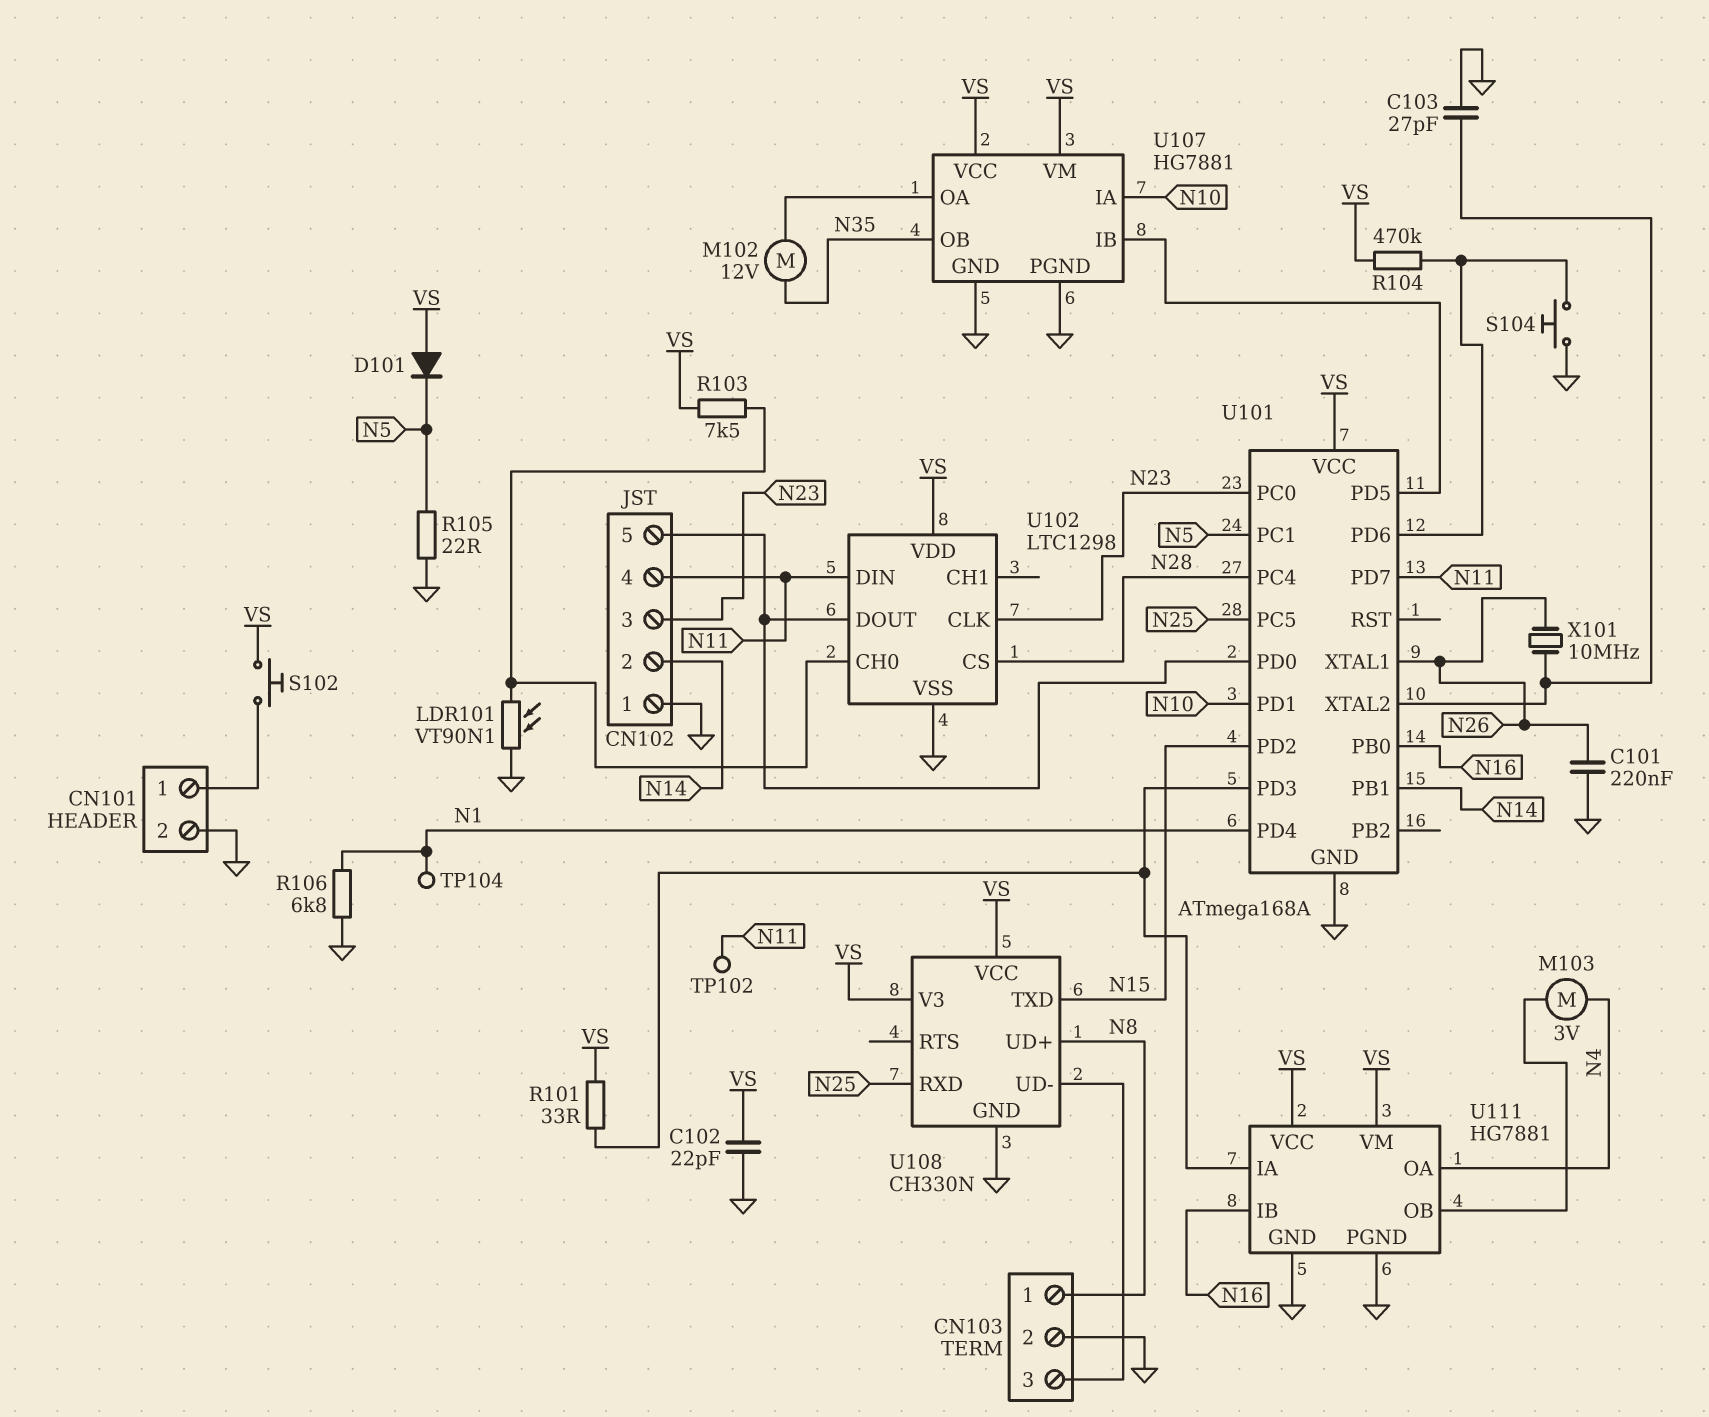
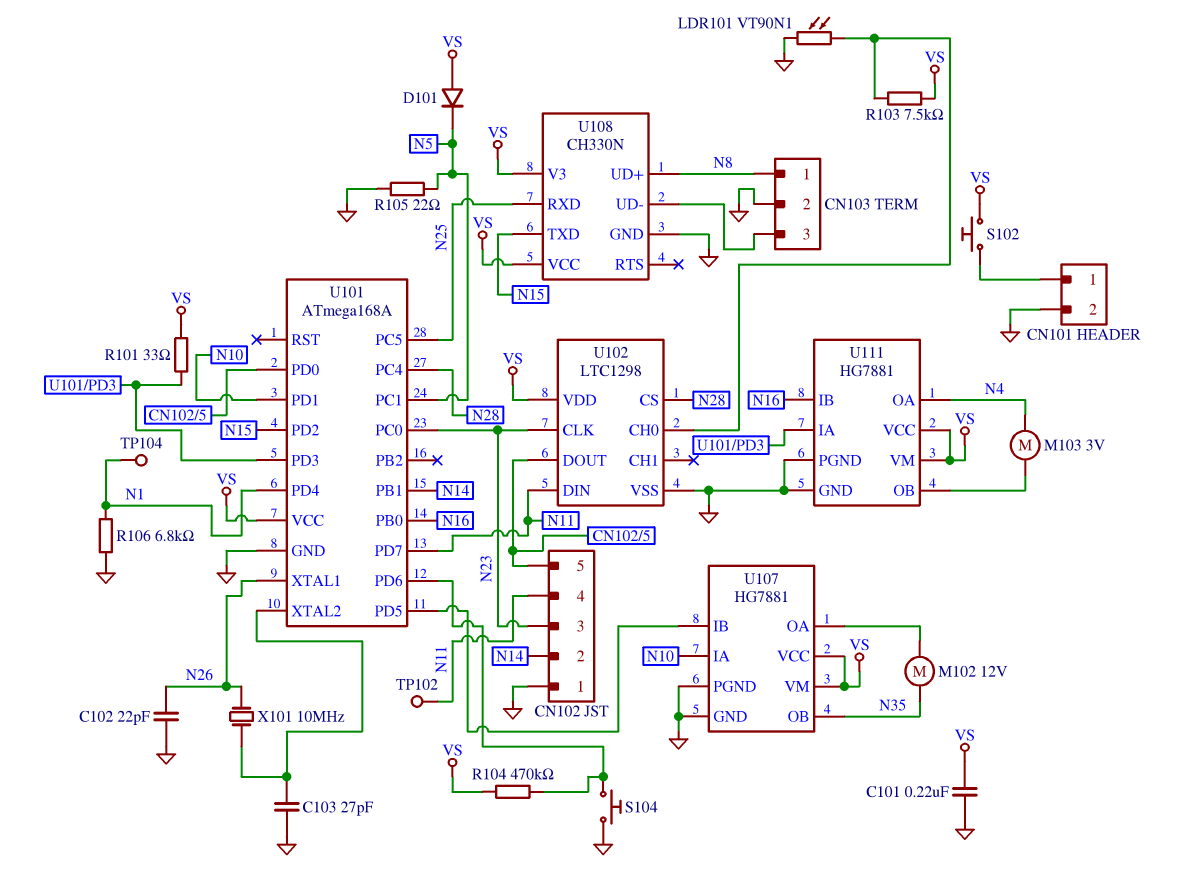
C101: 220nF (GND, N26) -> 220nF (GND, VS)
C102: 22pF (GND, VS) -> 22pF (GND, N26)

